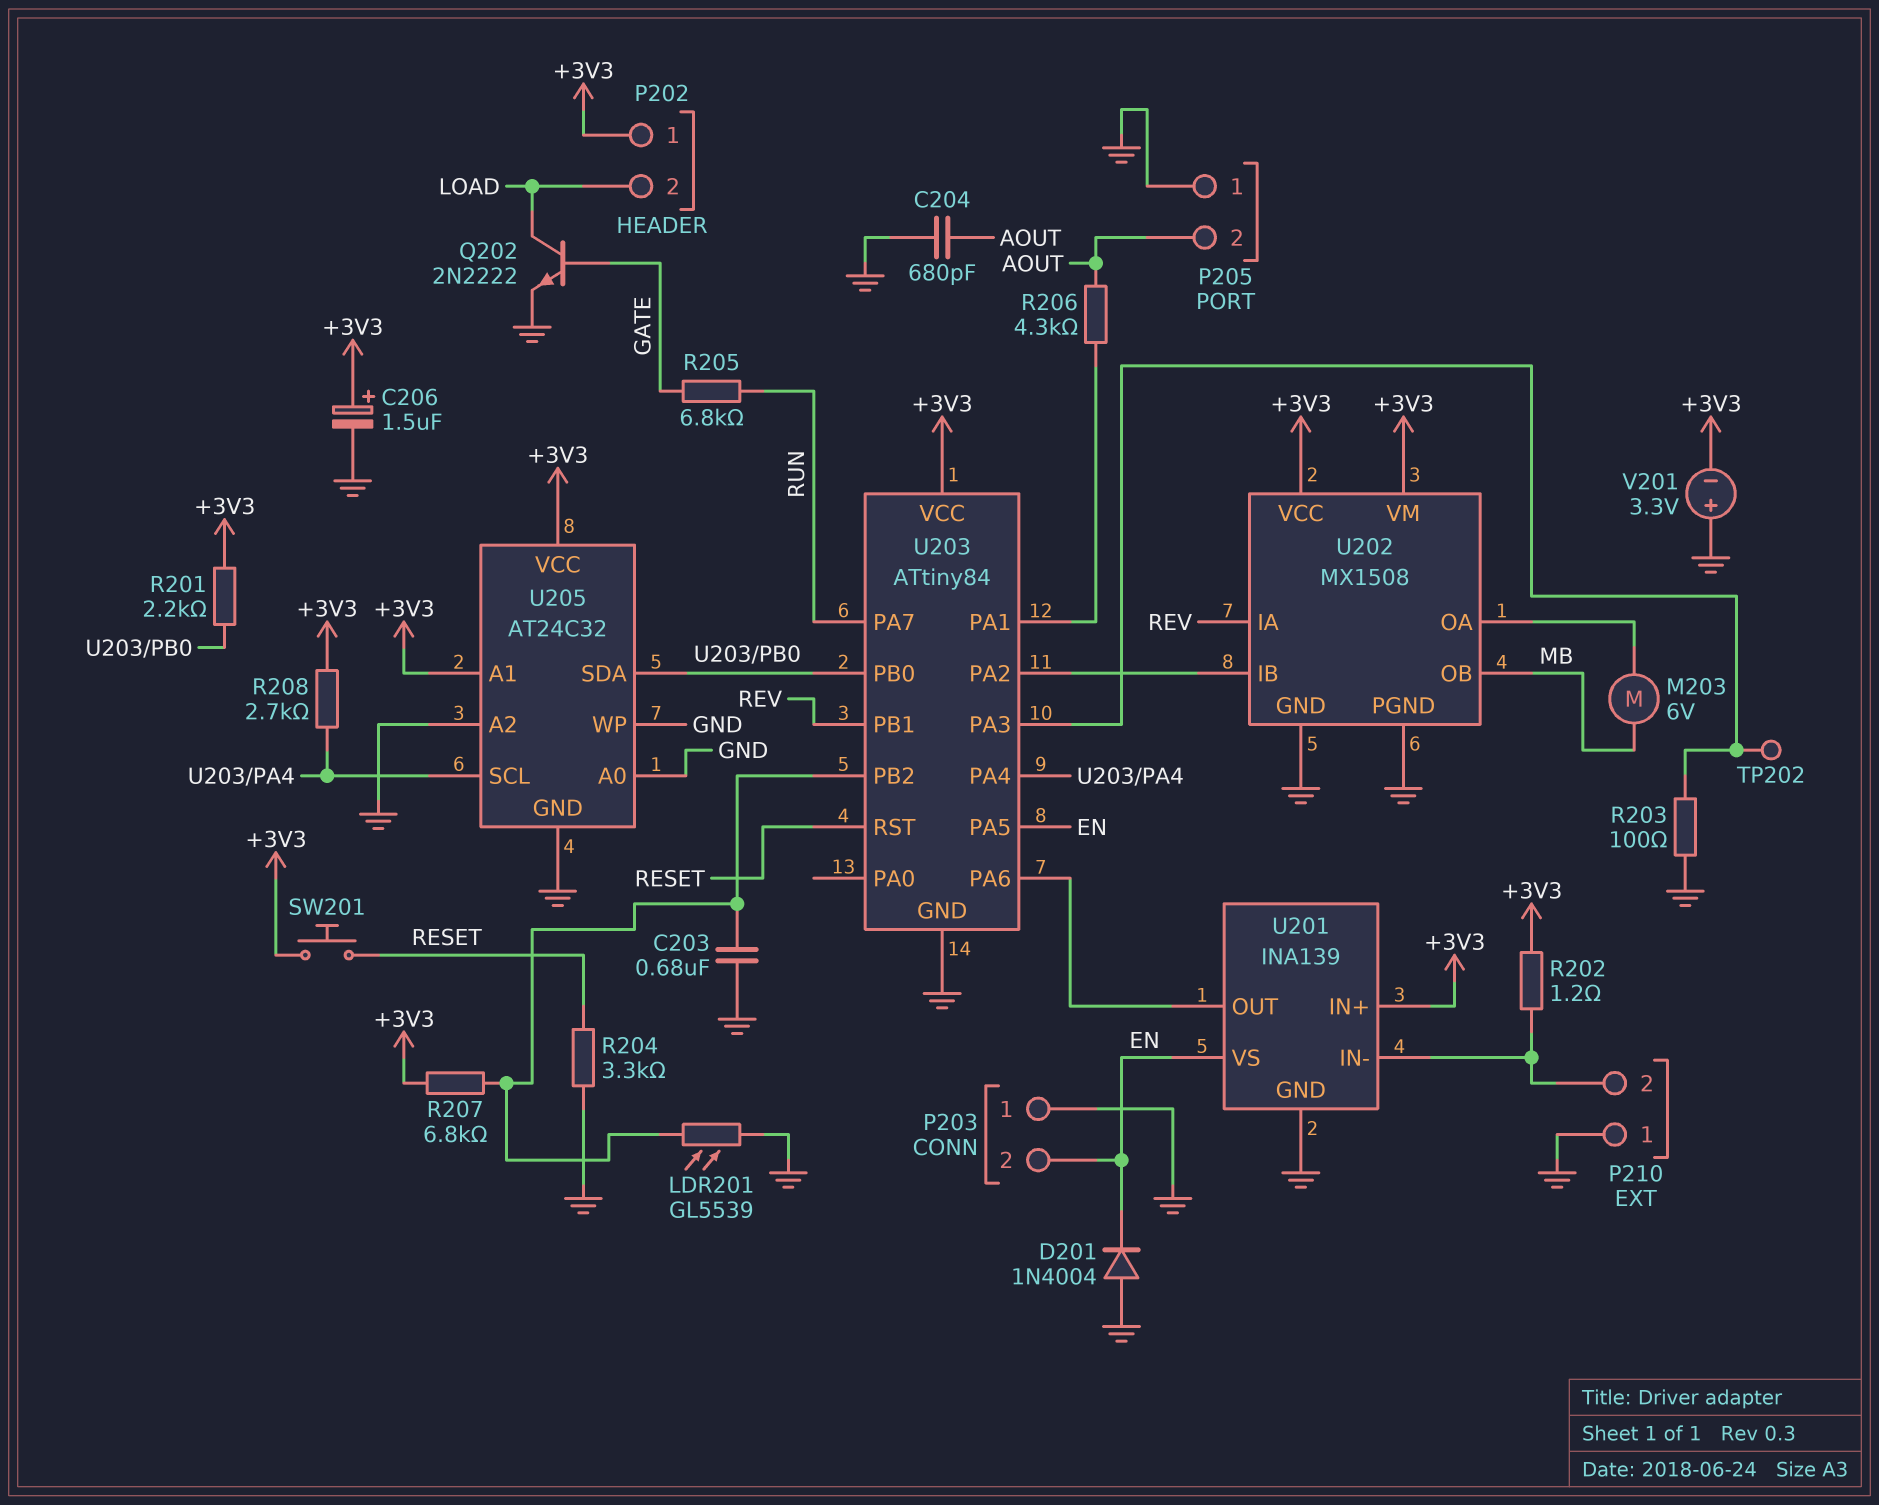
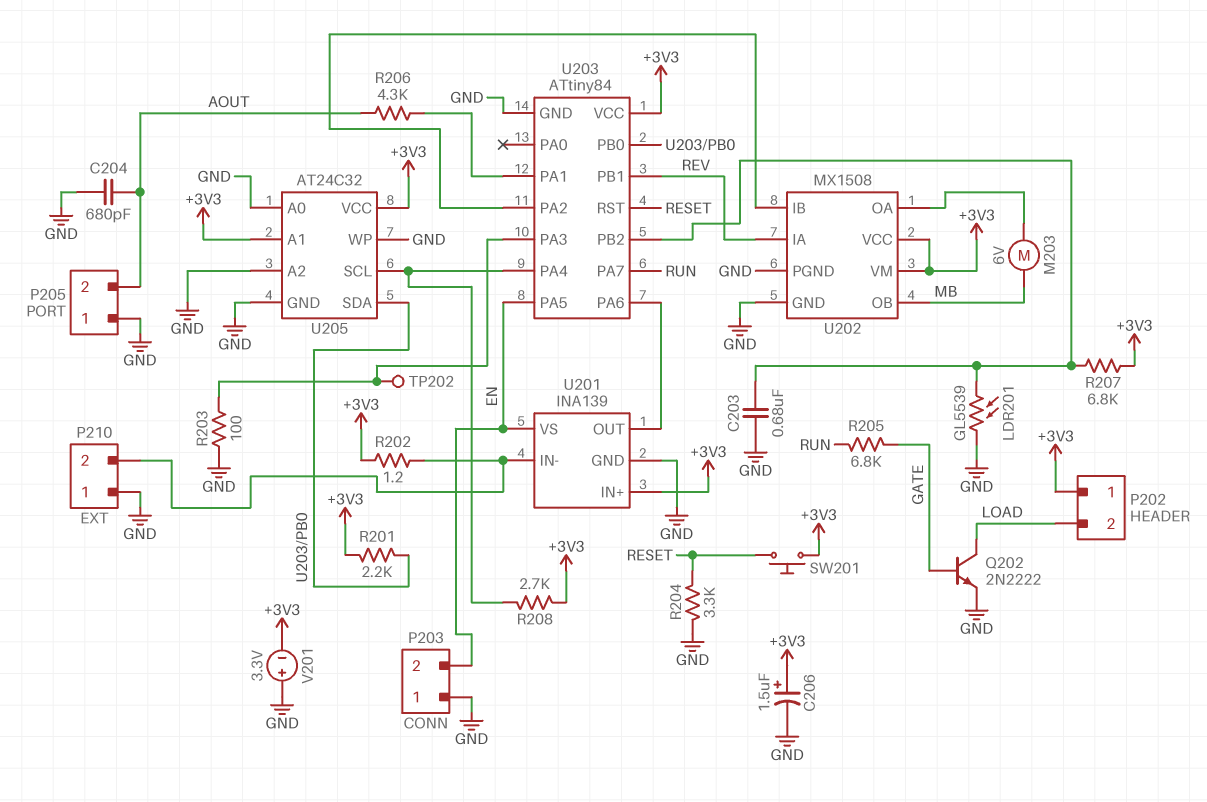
D201: diode 1N4004 (A GND, K EN) -> none

